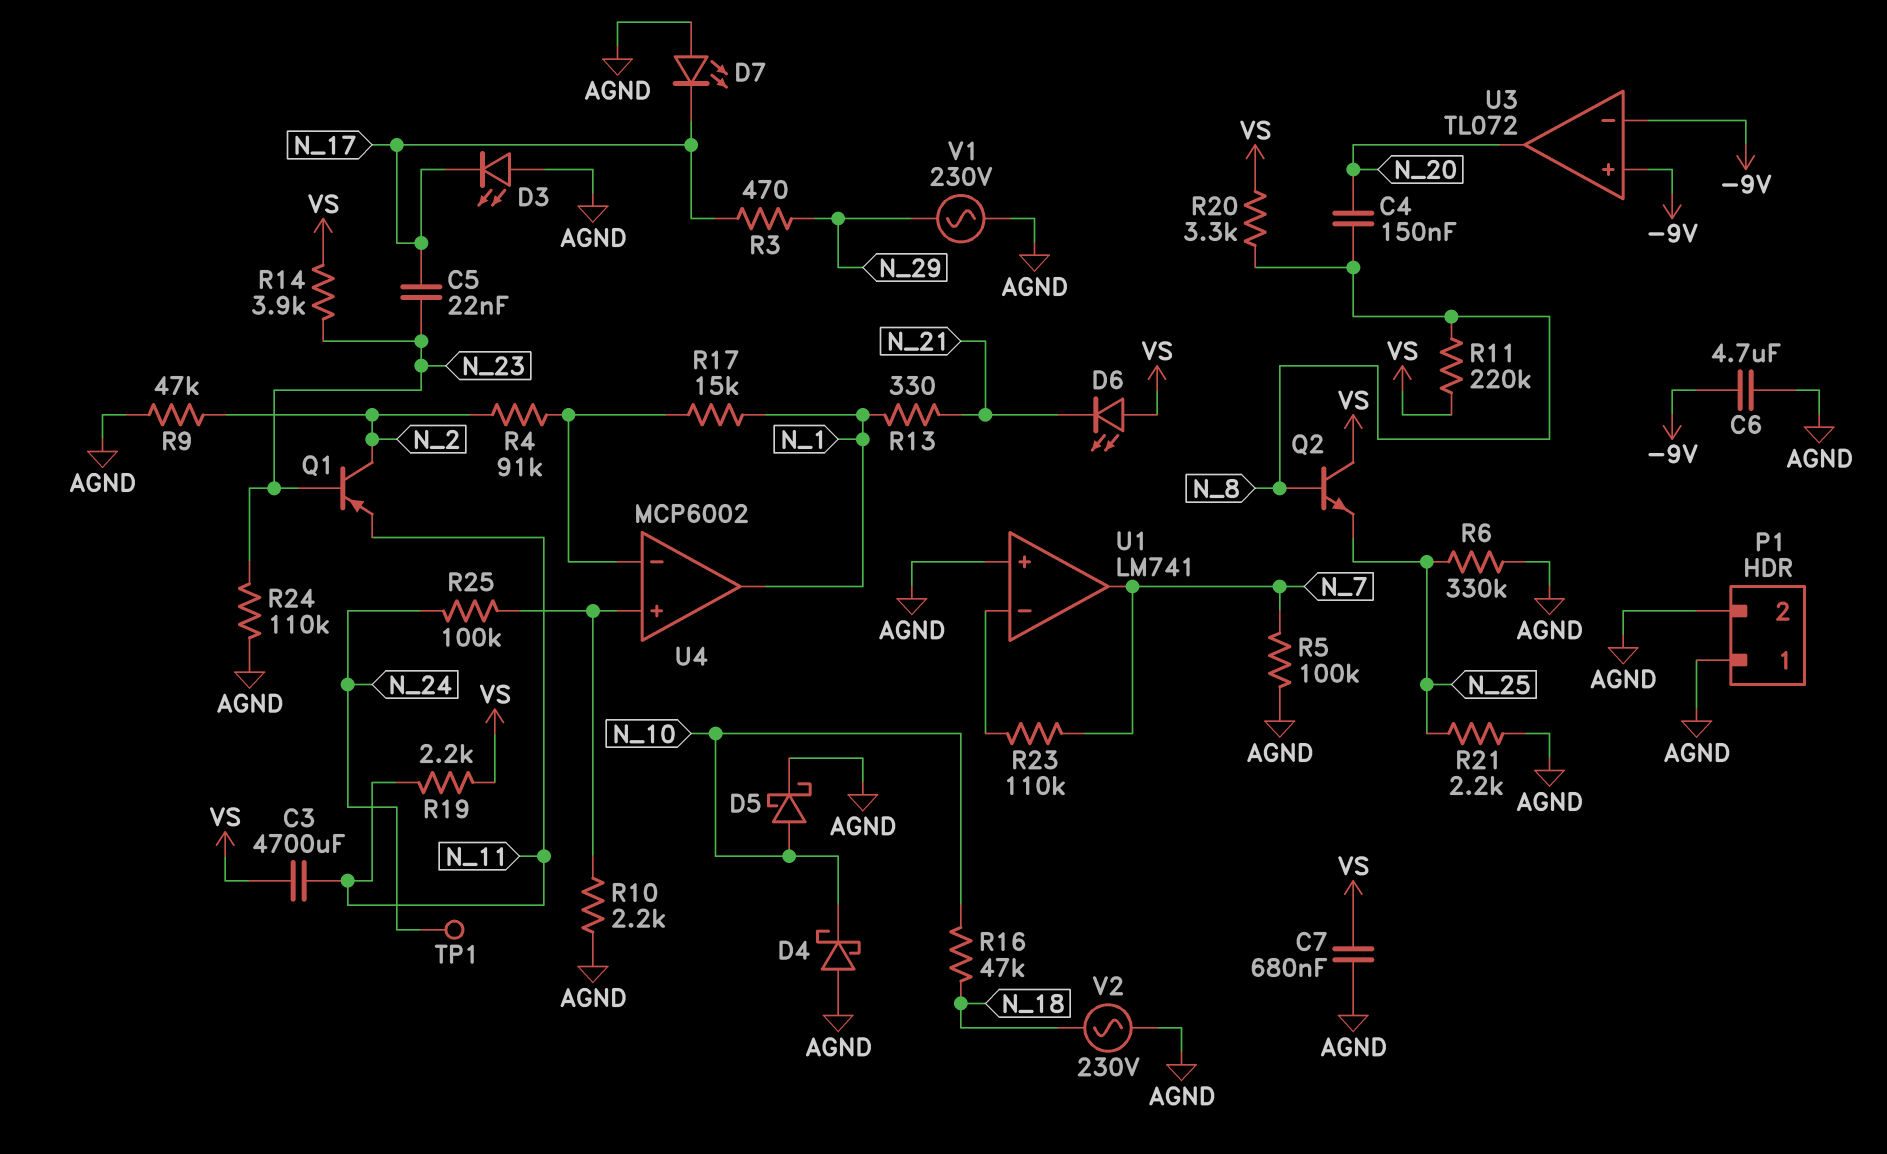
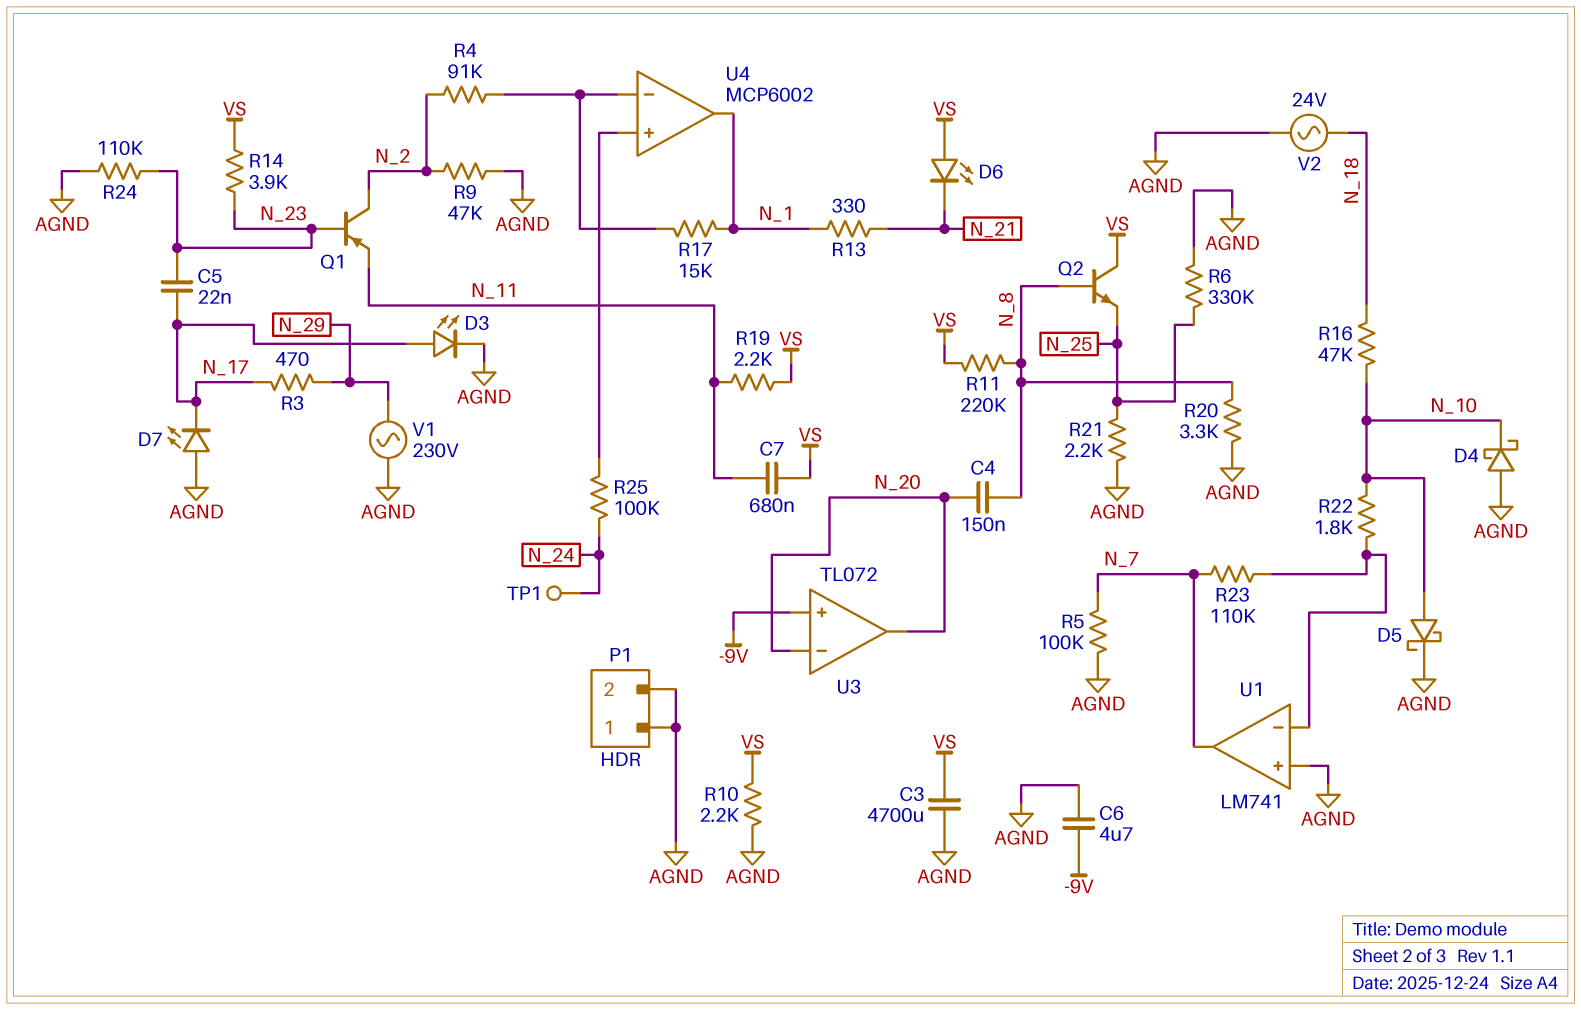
C3: 4700uF (N_11, VS) -> 4700uF (AGND, VS)
C7: 680nF (AGND, VS) -> 680nF (N_11, VS)
D3: LED (A AGND, K N_17) -> LED (A N_17, K AGND)
R10: 2.2k (AGND, U4/in+) -> 2.2k (AGND, VS)
R20: 3.3k (N_8, VS) -> 3.3k (AGND, N_8)
R22: none -> 1.8k (N_10, U1/in-)
U3 pin in-: -9V -> N_20
V2: AC 230V (AGND, N_18) -> AC 24V (AGND, N_18)

